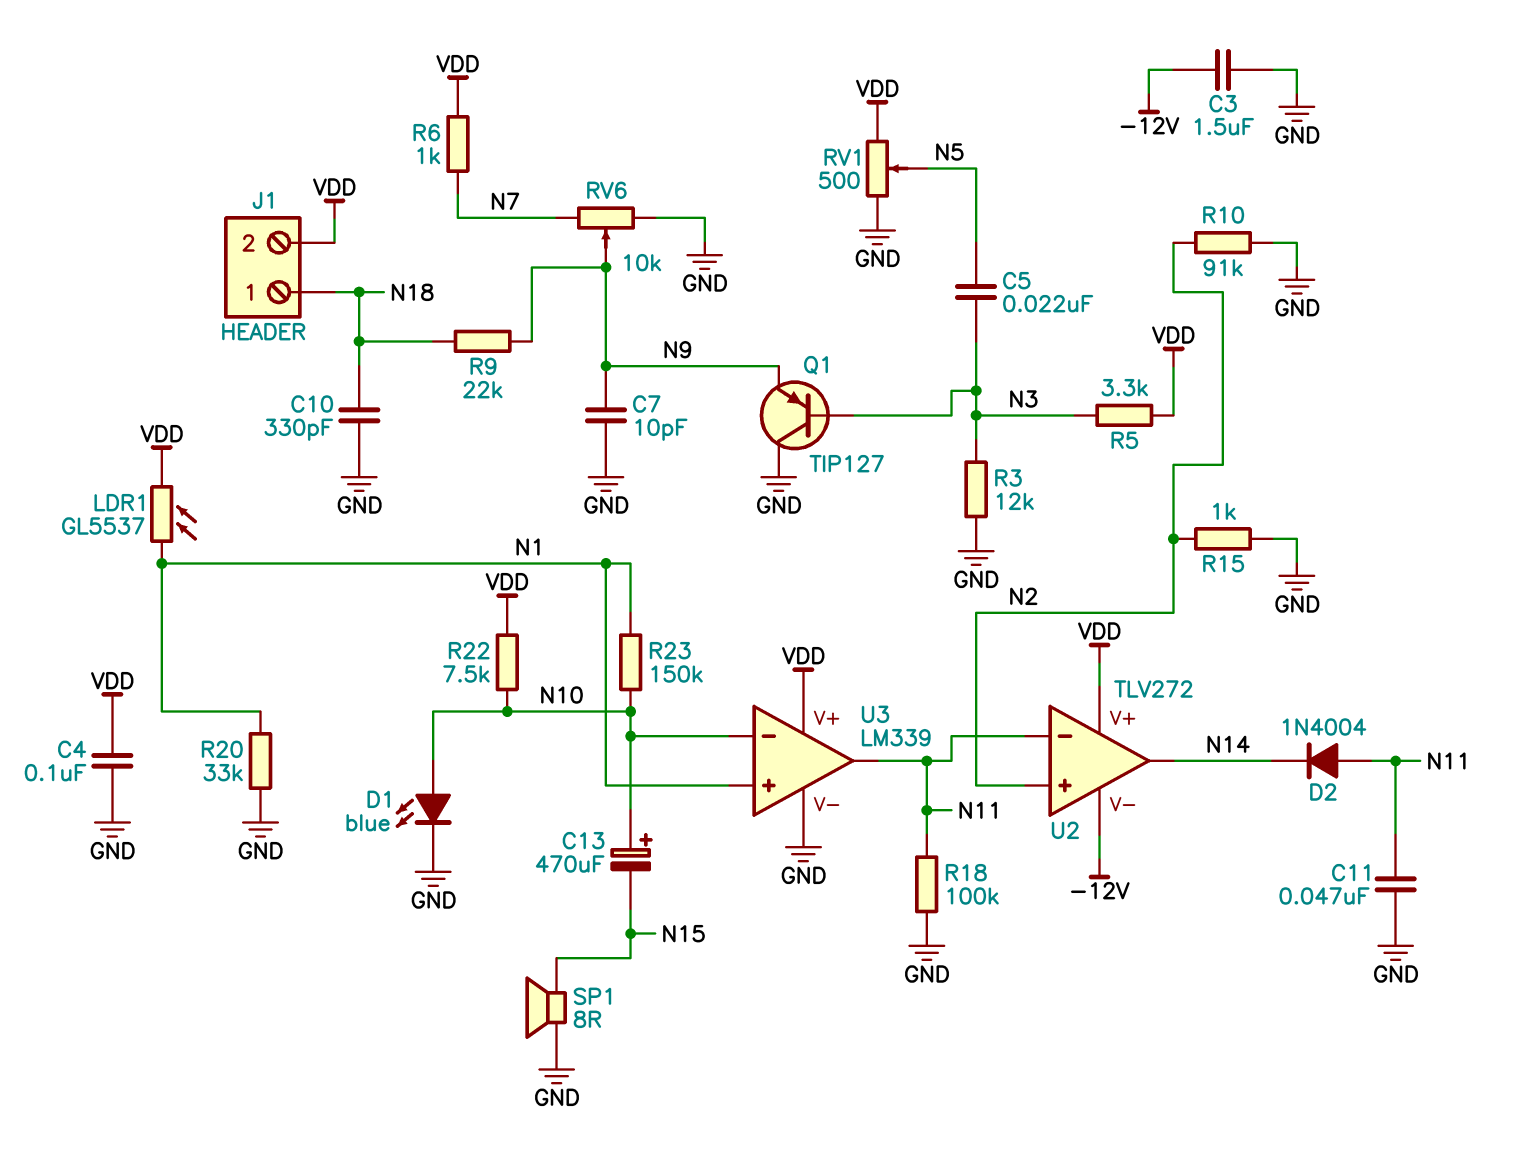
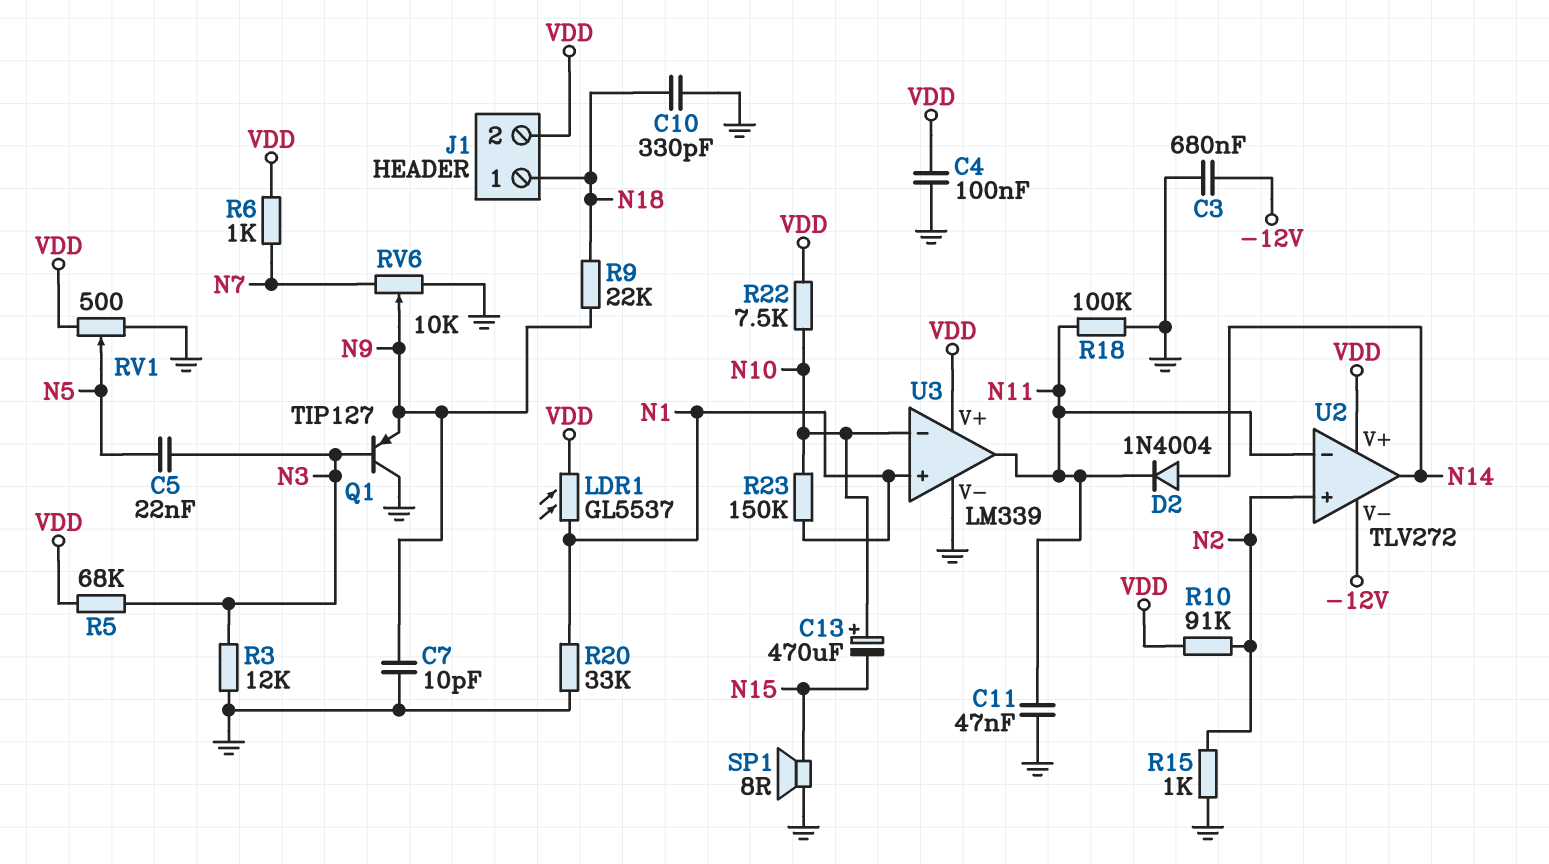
C3: 1.5uF (-12V, GND) -> 680nF (-12V, GND)
D1: LED blue (A N10, K GND) -> none
D2: diode 1N4004 (A N11, K N14) -> diode 1N4004 (A N14, K N11)
R5: 3.3k (N3, VDD) -> 68k (N3, VDD)
R10: 91k (GND, N2) -> 91k (N2, VDD)

